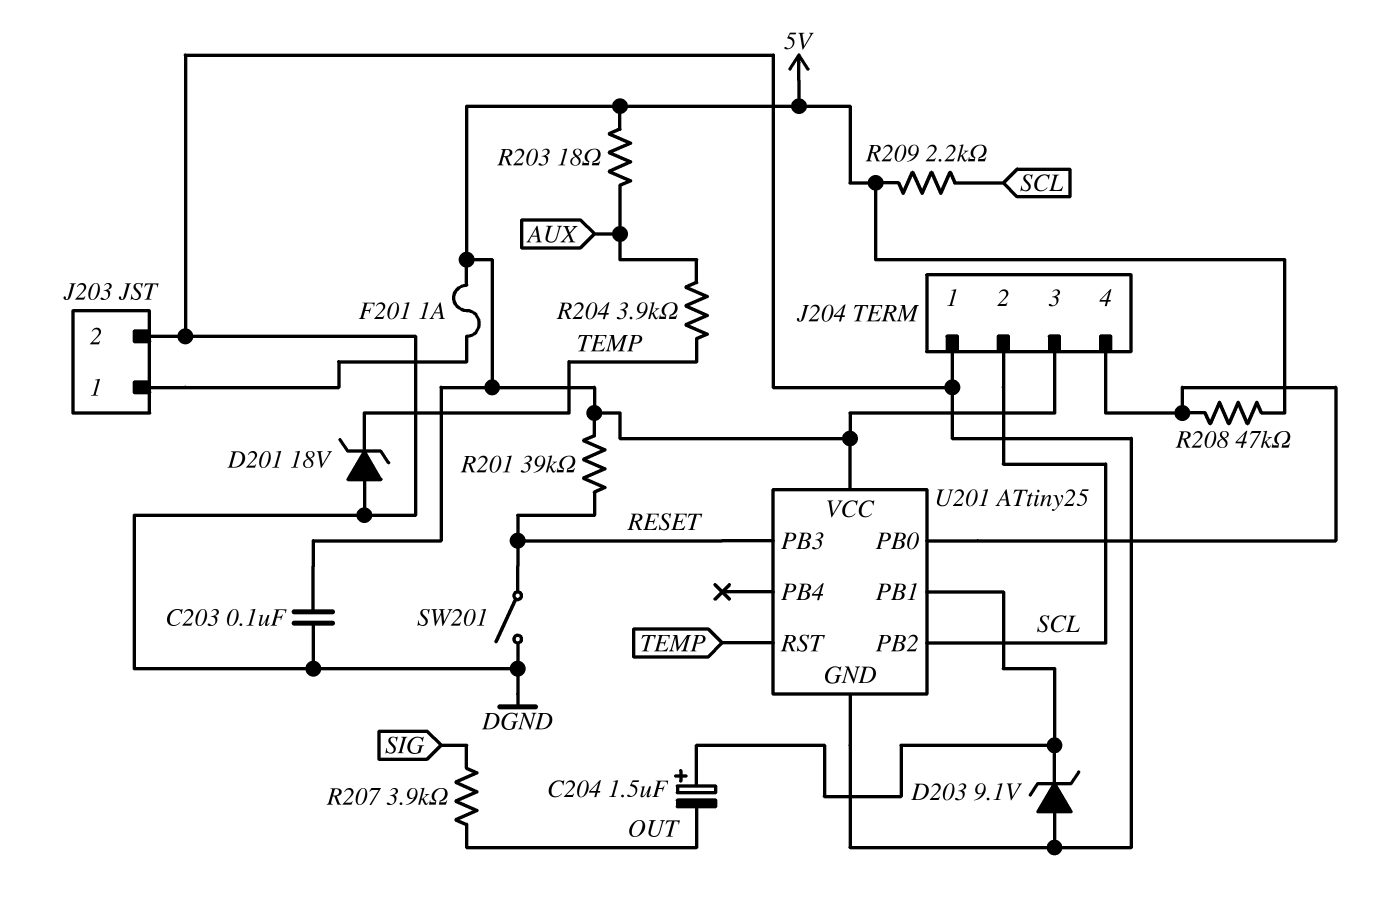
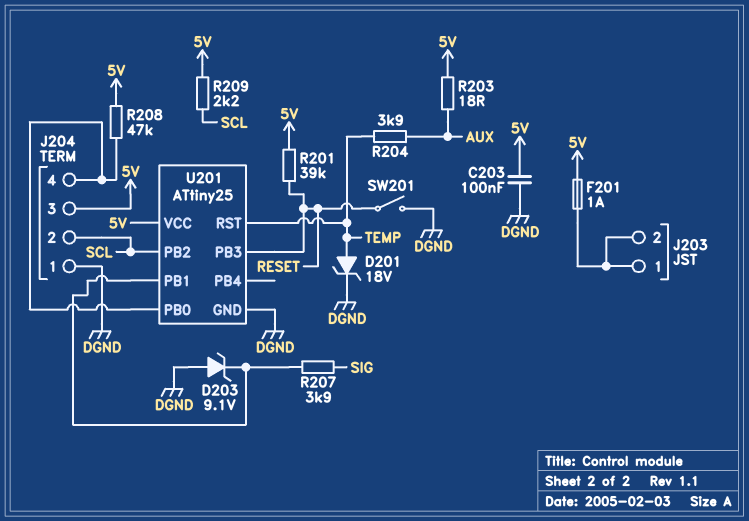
C204: 1.5uF (plus U201/PB1, minus OUT) -> none
D201: zener 18V (A DGND, K TEMP) -> zener 18V (A TEMP, K DGND)
J203 pin 2: DGND -> J203/1
R207: 3.9k (OUT, SIG) -> 3.9k (SIG, U201/PB1)

